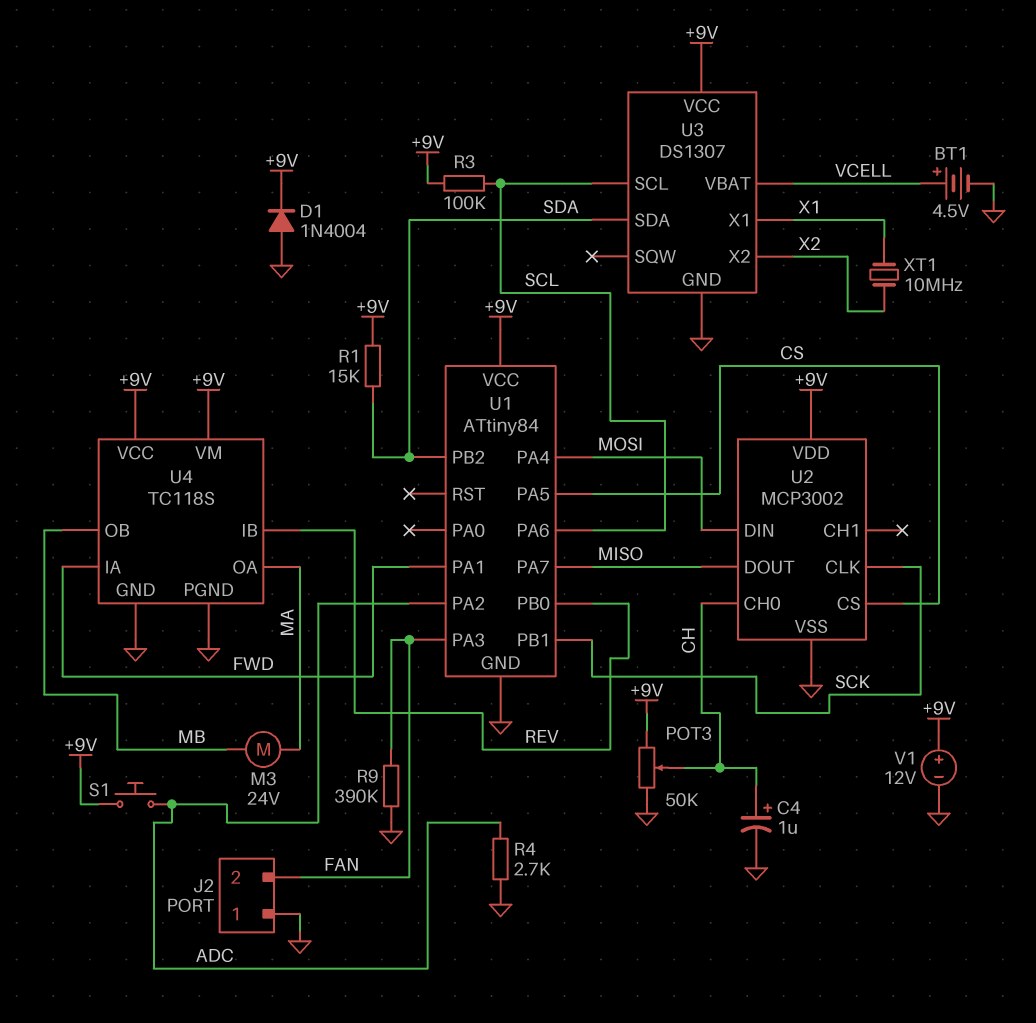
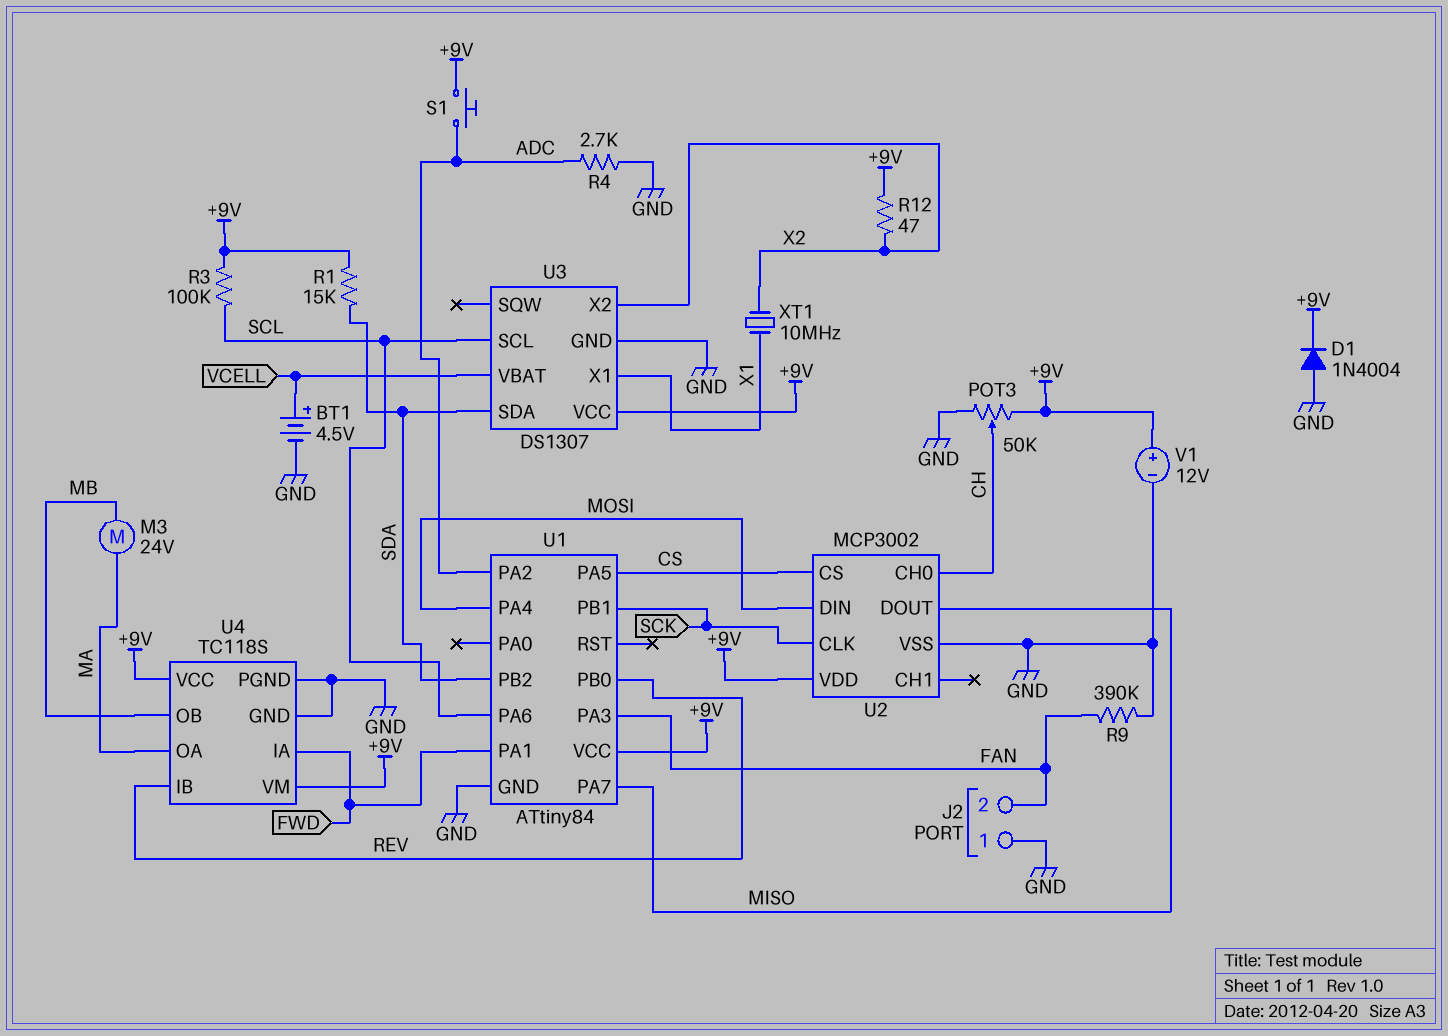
C4: 1uF (plus CH, minus GND) -> none
R12: none -> 47 (+9V, X2)

